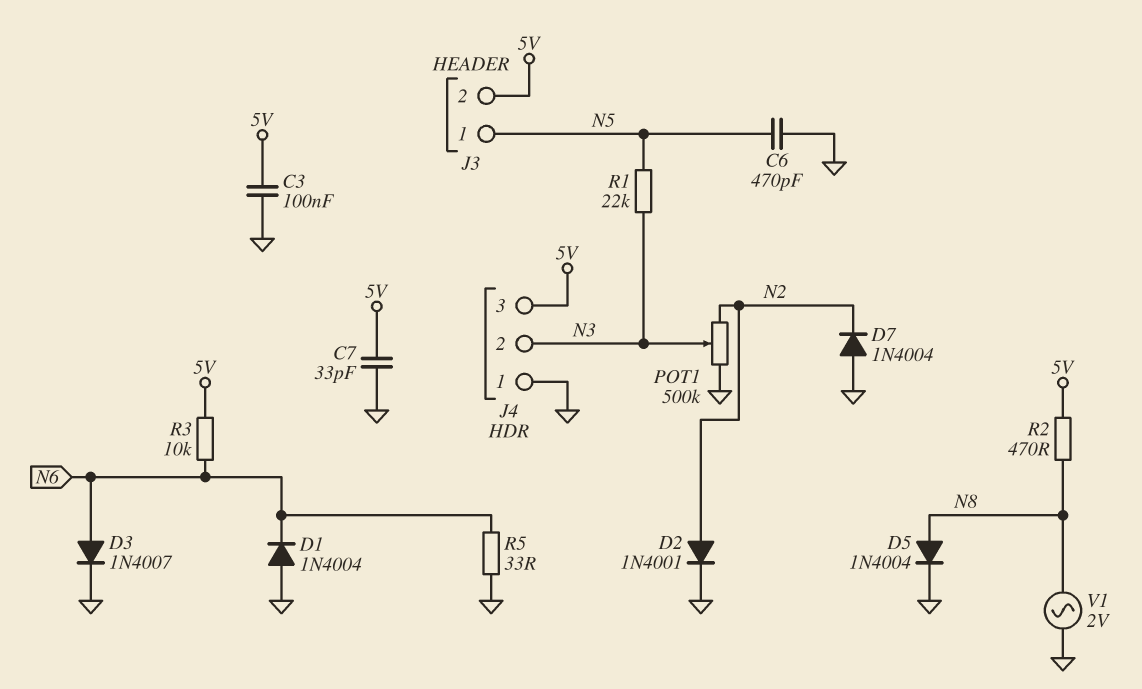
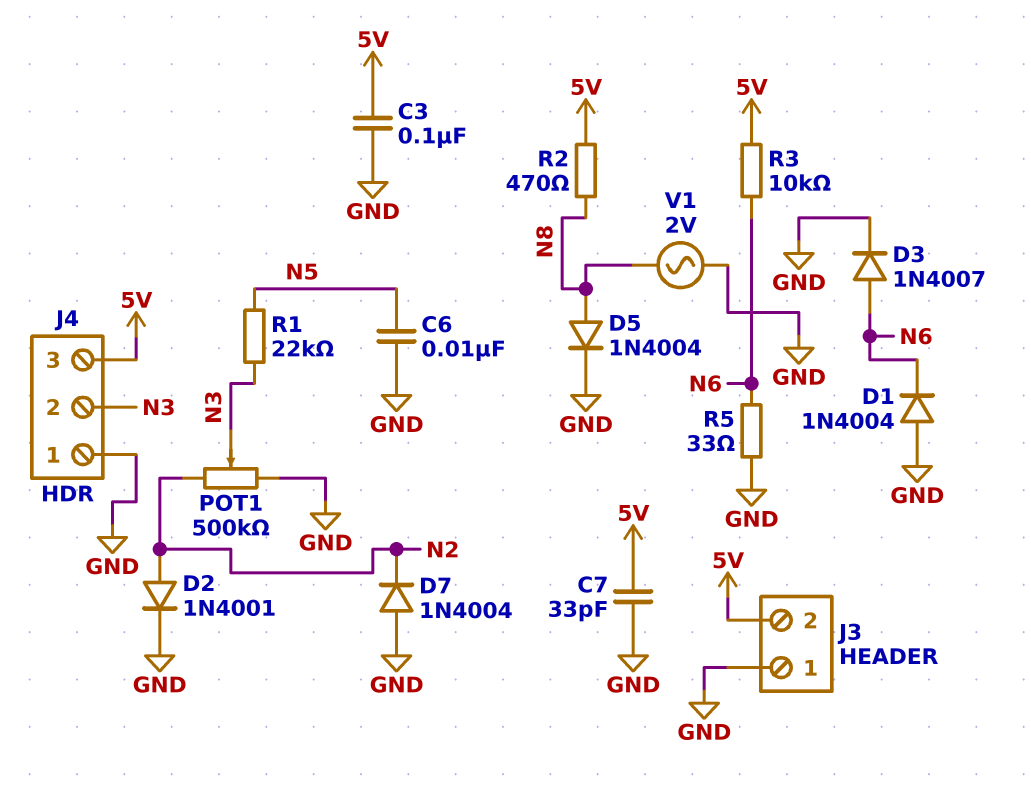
C6: 470pF (GND, N5) -> 10nF (GND, N5)
J3 pin 1: N5 -> GND

